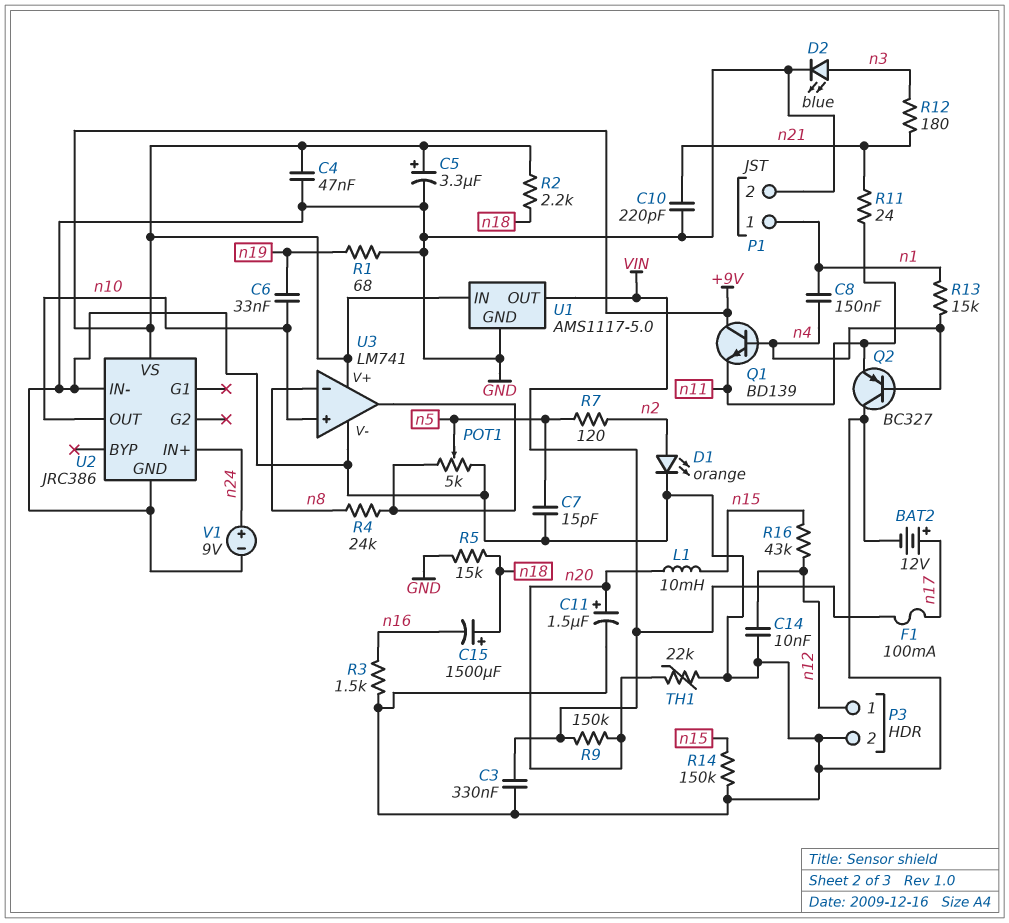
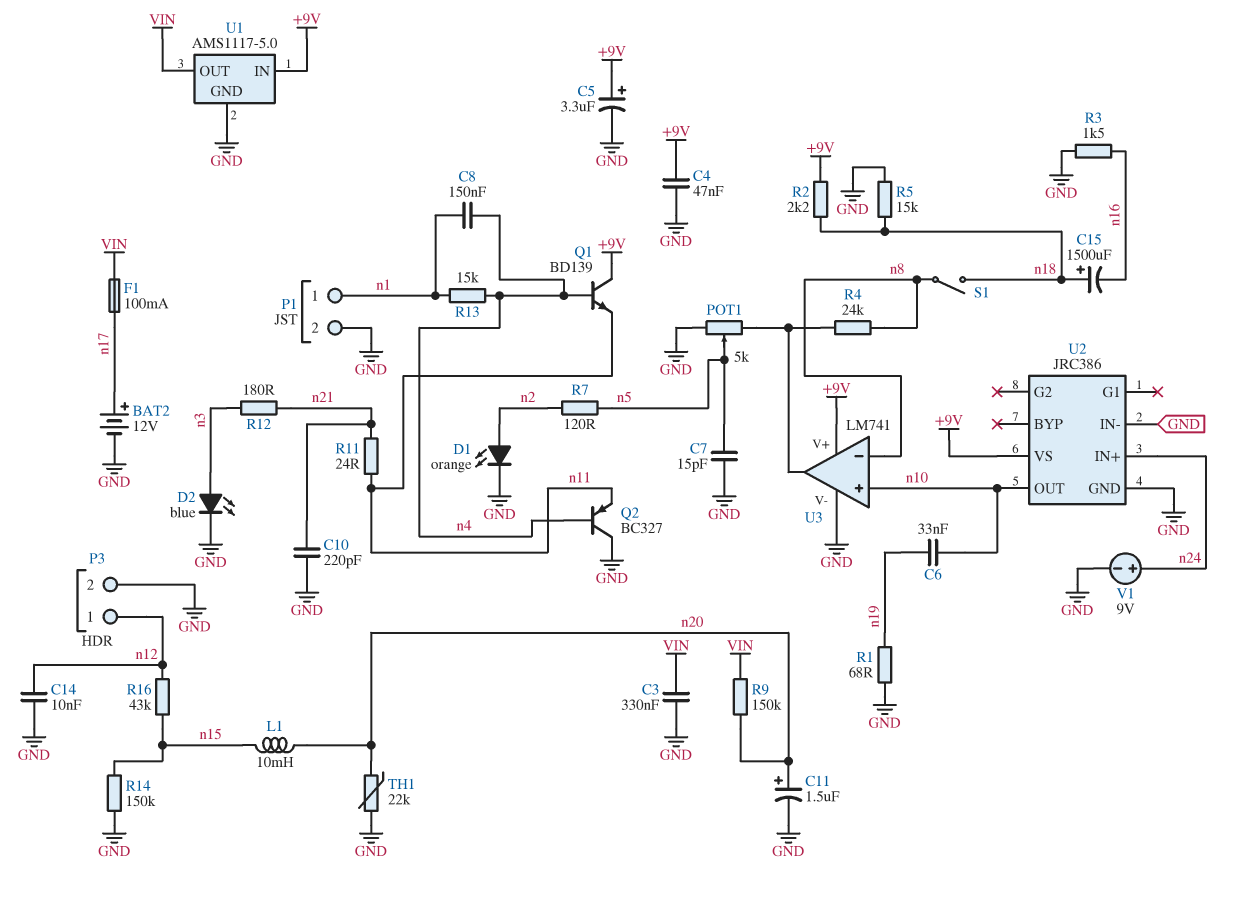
S1: none -> switch (n8, n18)

